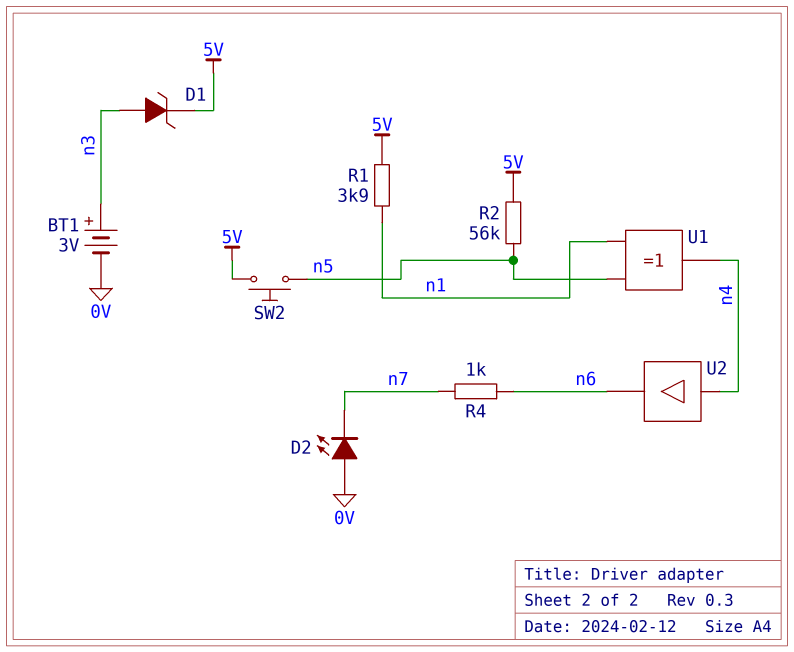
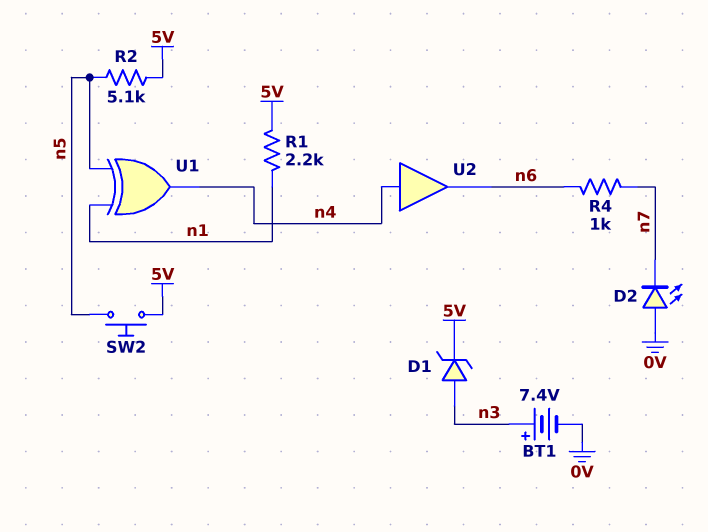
BT1: 3V (plus n3, minus 0V) -> 7.4V (plus n3, minus 0V)
R1: 3.9k (5V, n1) -> 2.2k (5V, n1)
R2: 56k (5V, n5) -> 5.1k (5V, n5)

